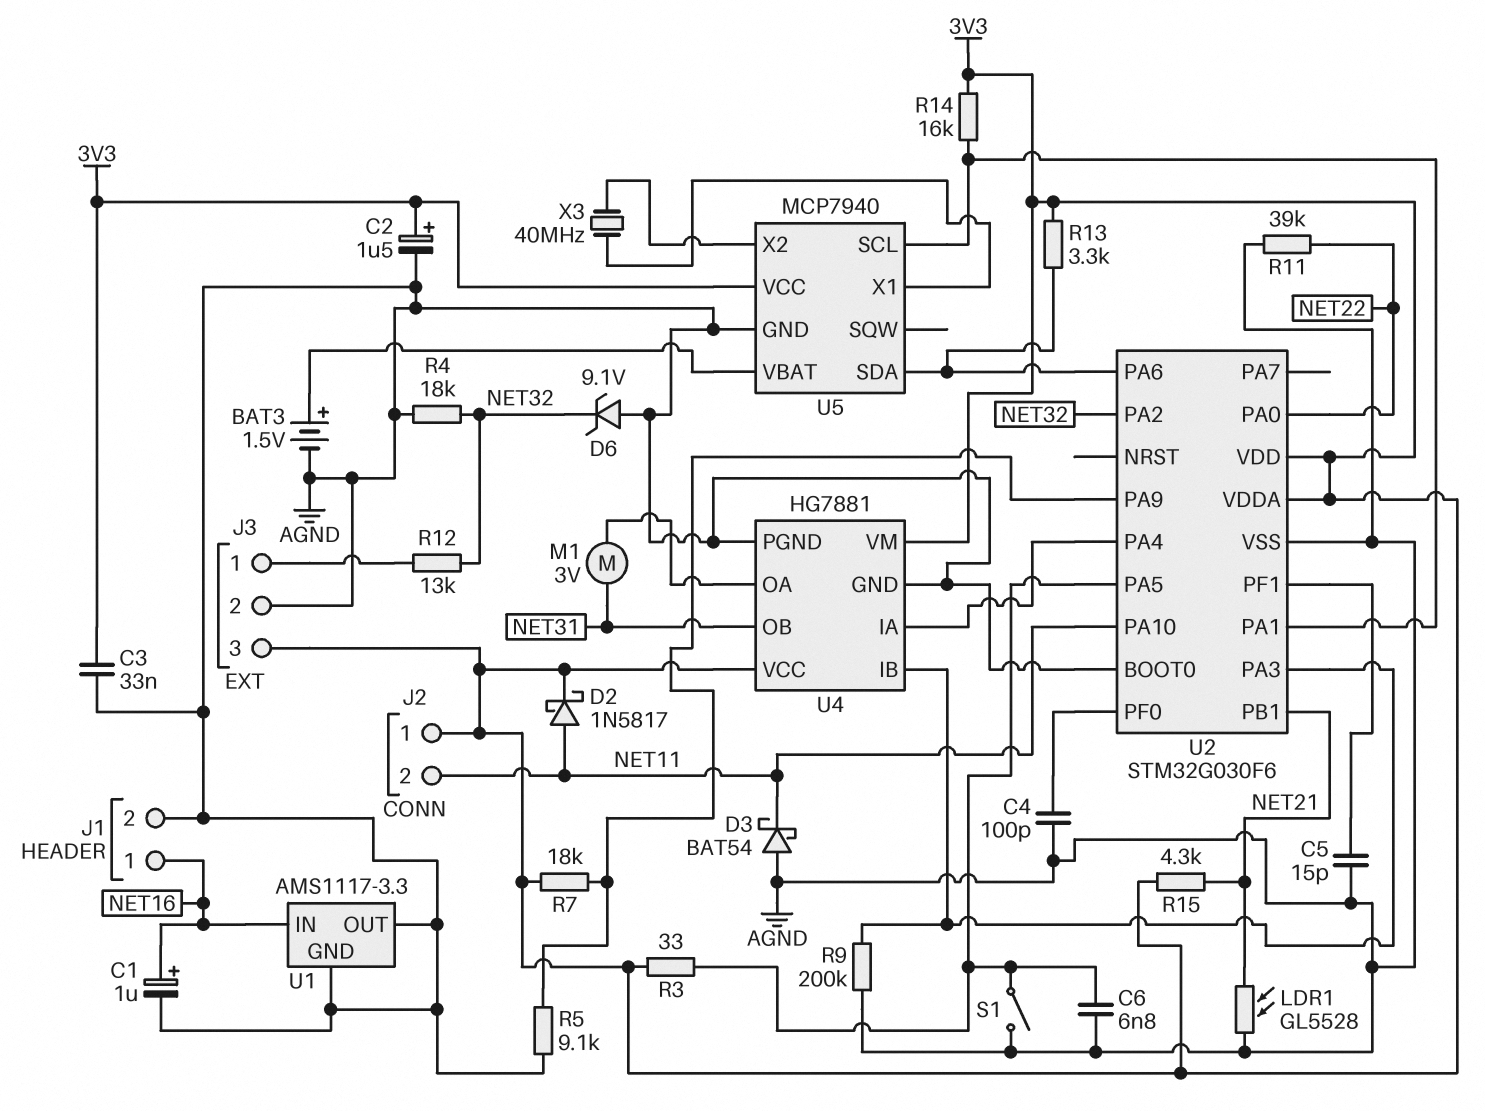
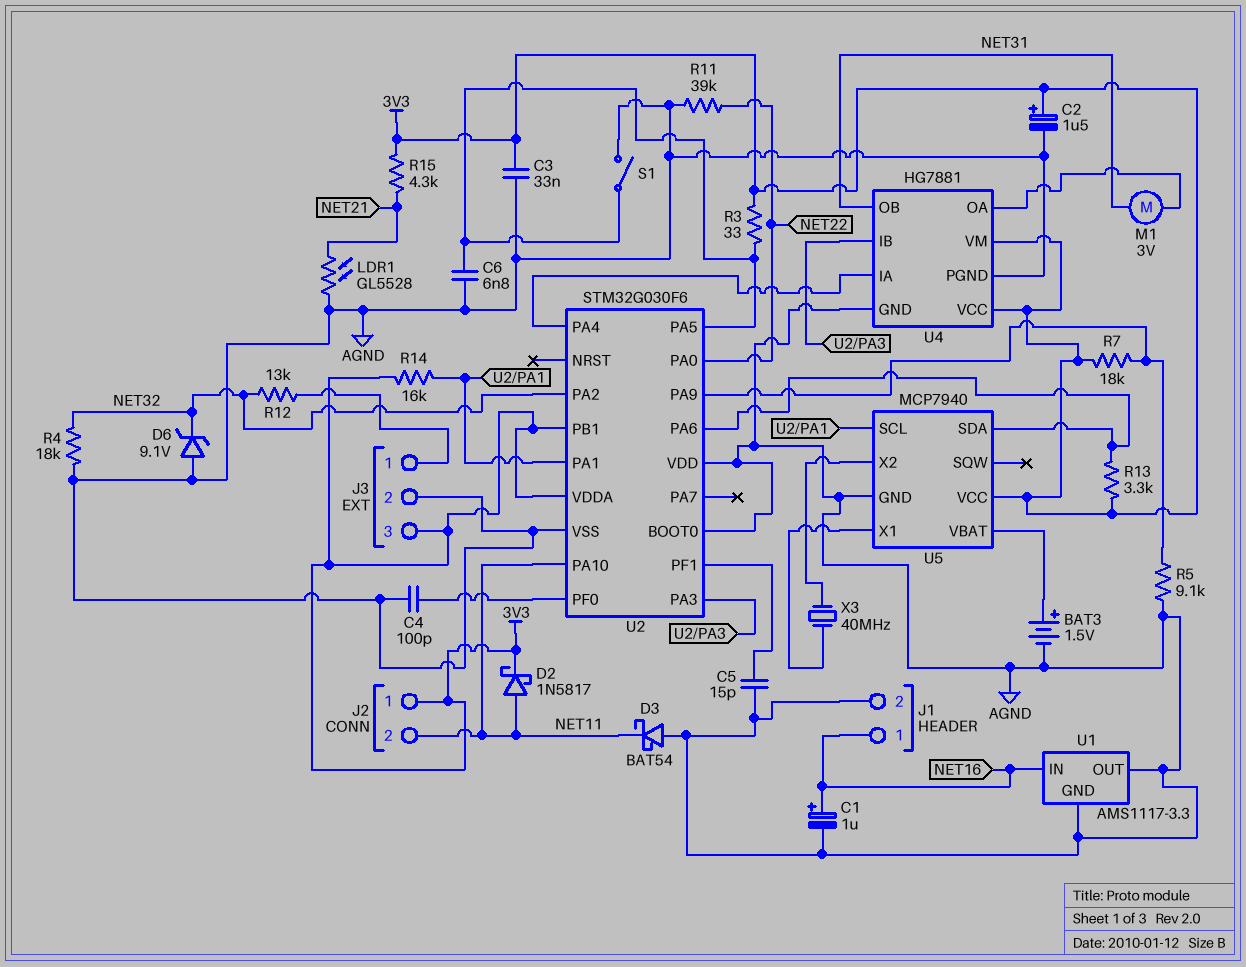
R9: 200k (AGND, U2/PA3) -> none
U2 pin PB1: NET21 -> 3V3
U2 pin VDD: 3V3 -> AGND

